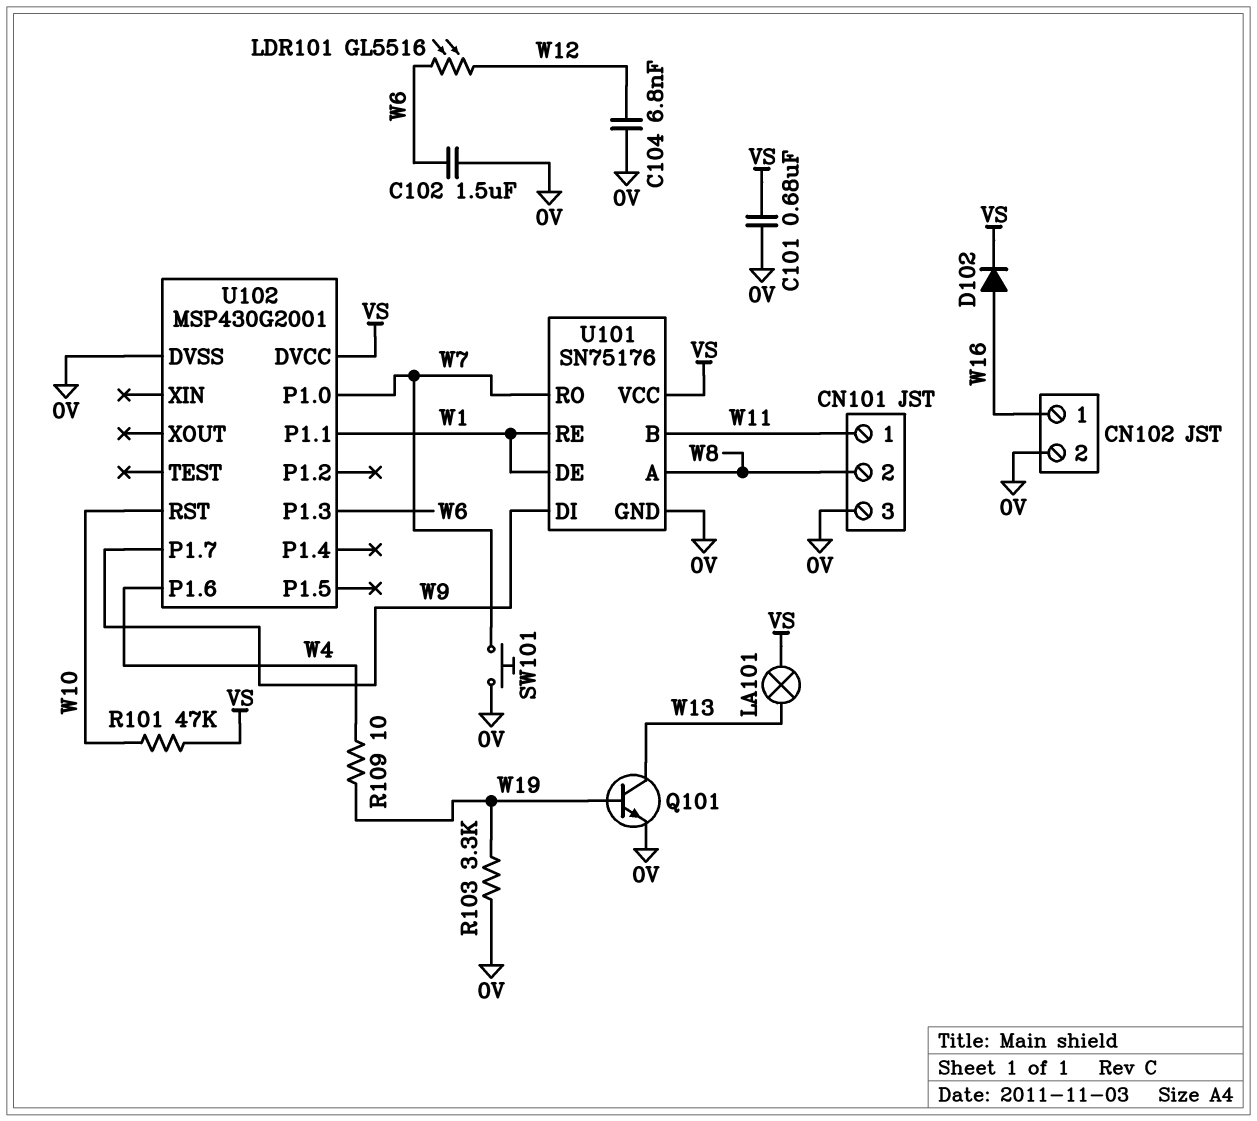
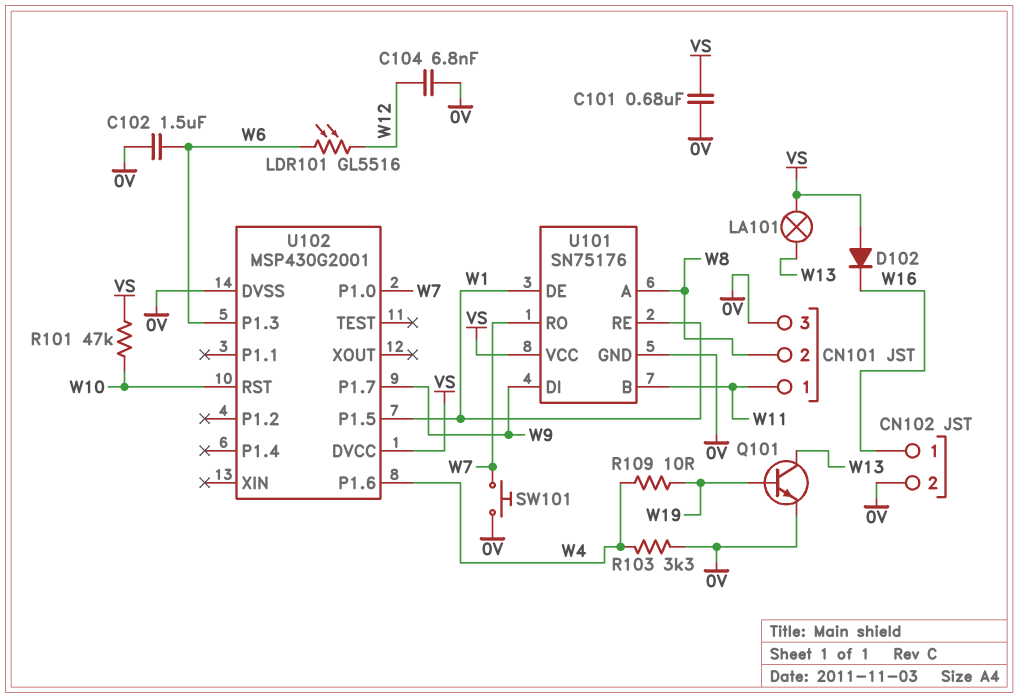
D102: diode (A W16, K VS) -> diode (A VS, K W16)
R103: 3.3k (0V, W19) -> 3.3k (0V, W4)
U102 pin P1.1: W1 -> none
U102 pin P1.5: none -> W1

